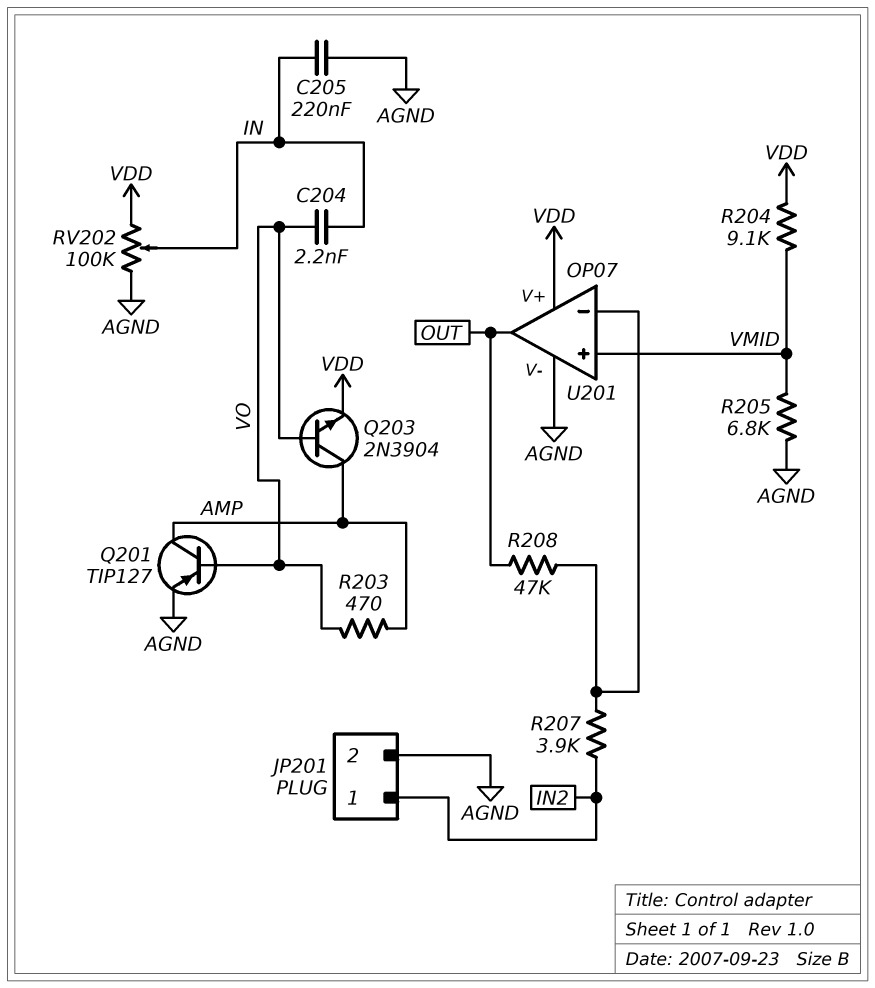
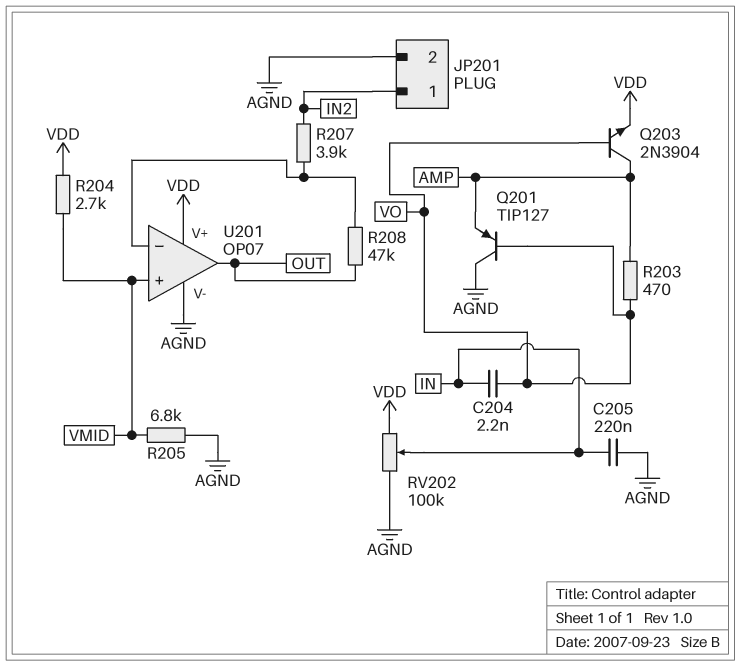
Q201: PNP TIP127 (B VO, C AMP, E AGND) -> PNP TIP127 (B VO, C AGND, E AMP)
R204: 9.1k (VDD, VMID) -> 2.7k (VDD, VMID)

